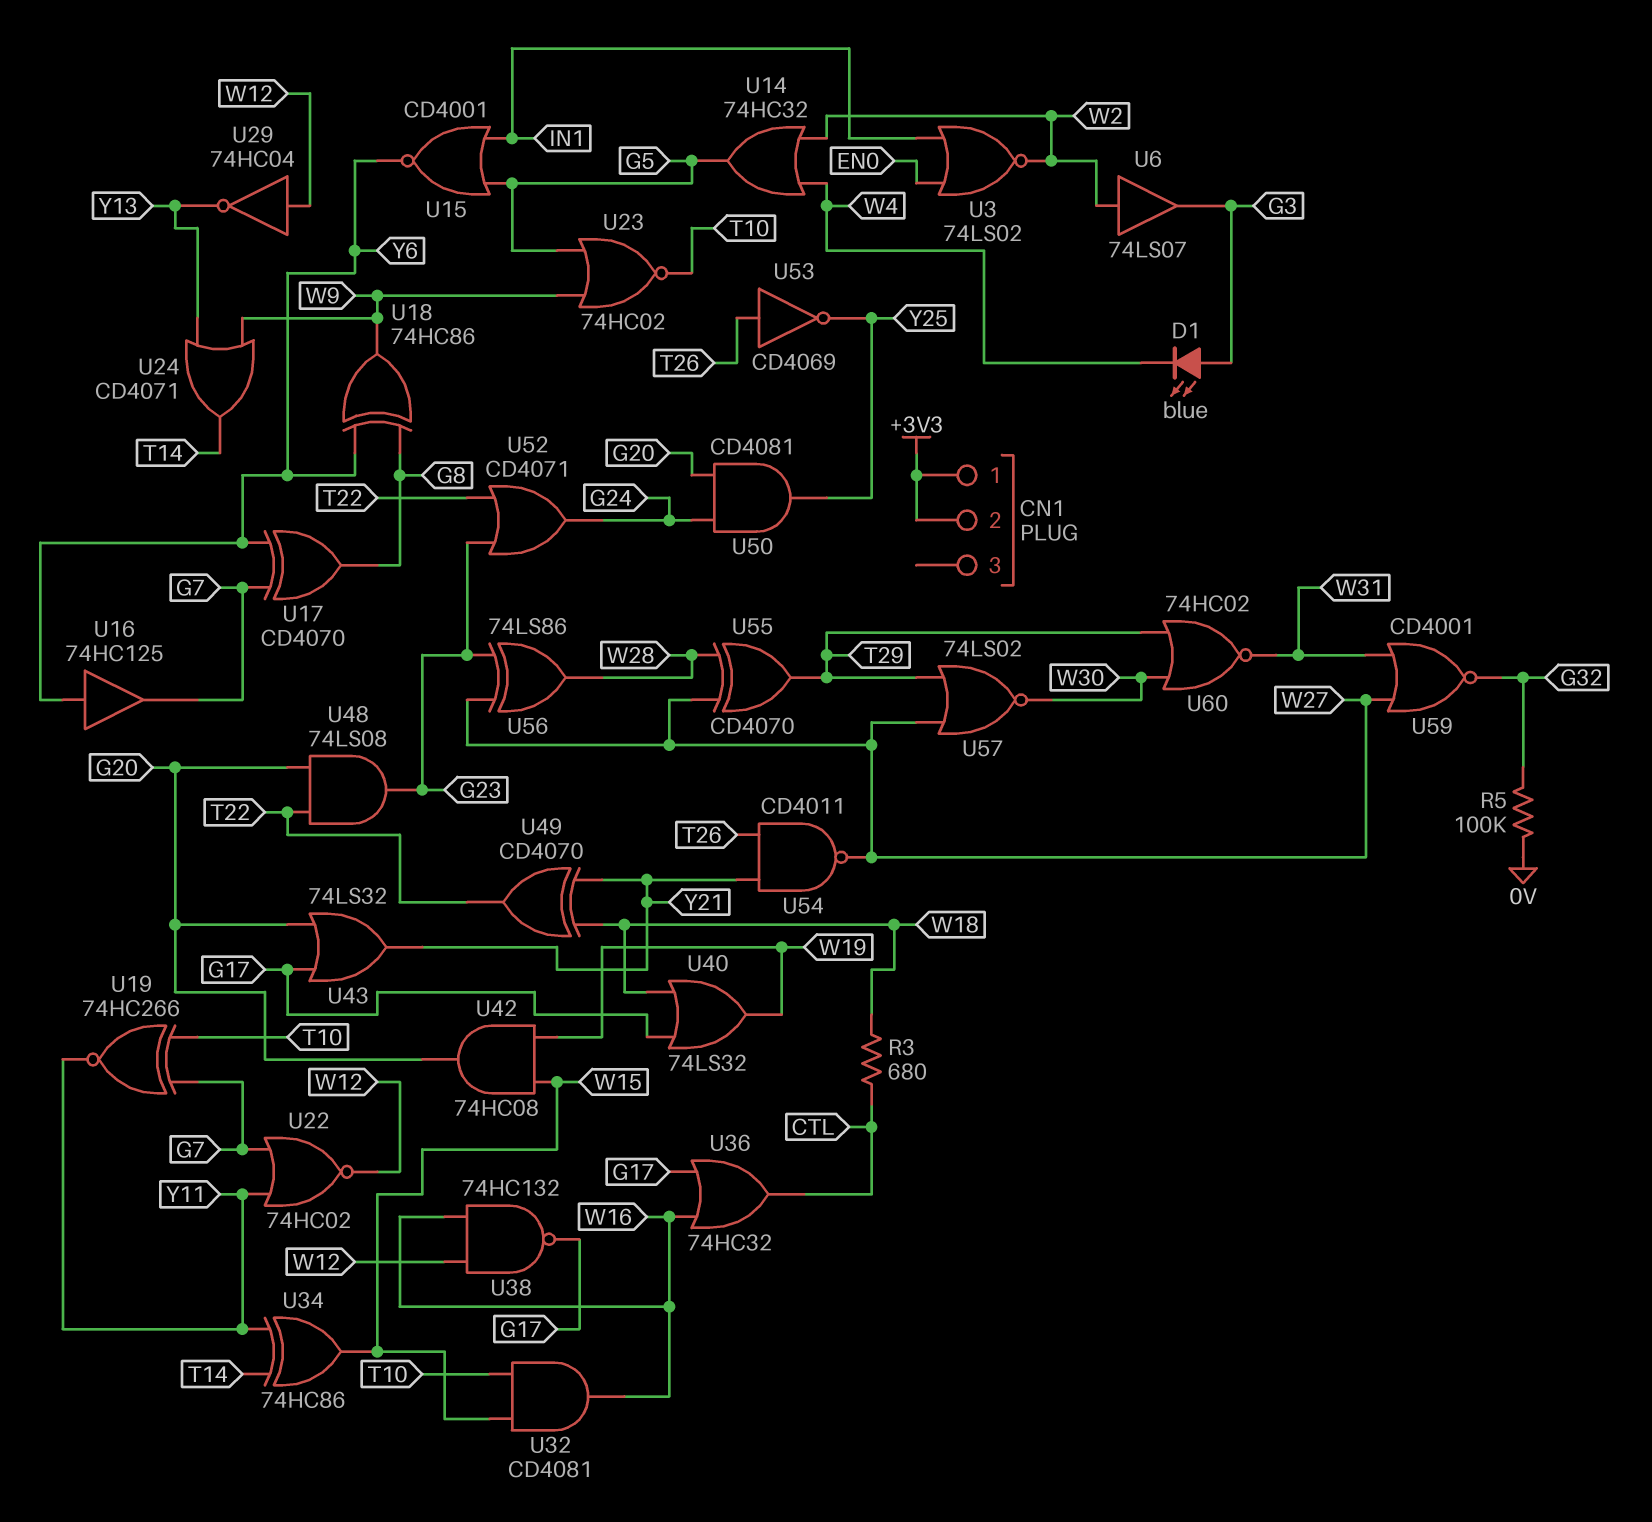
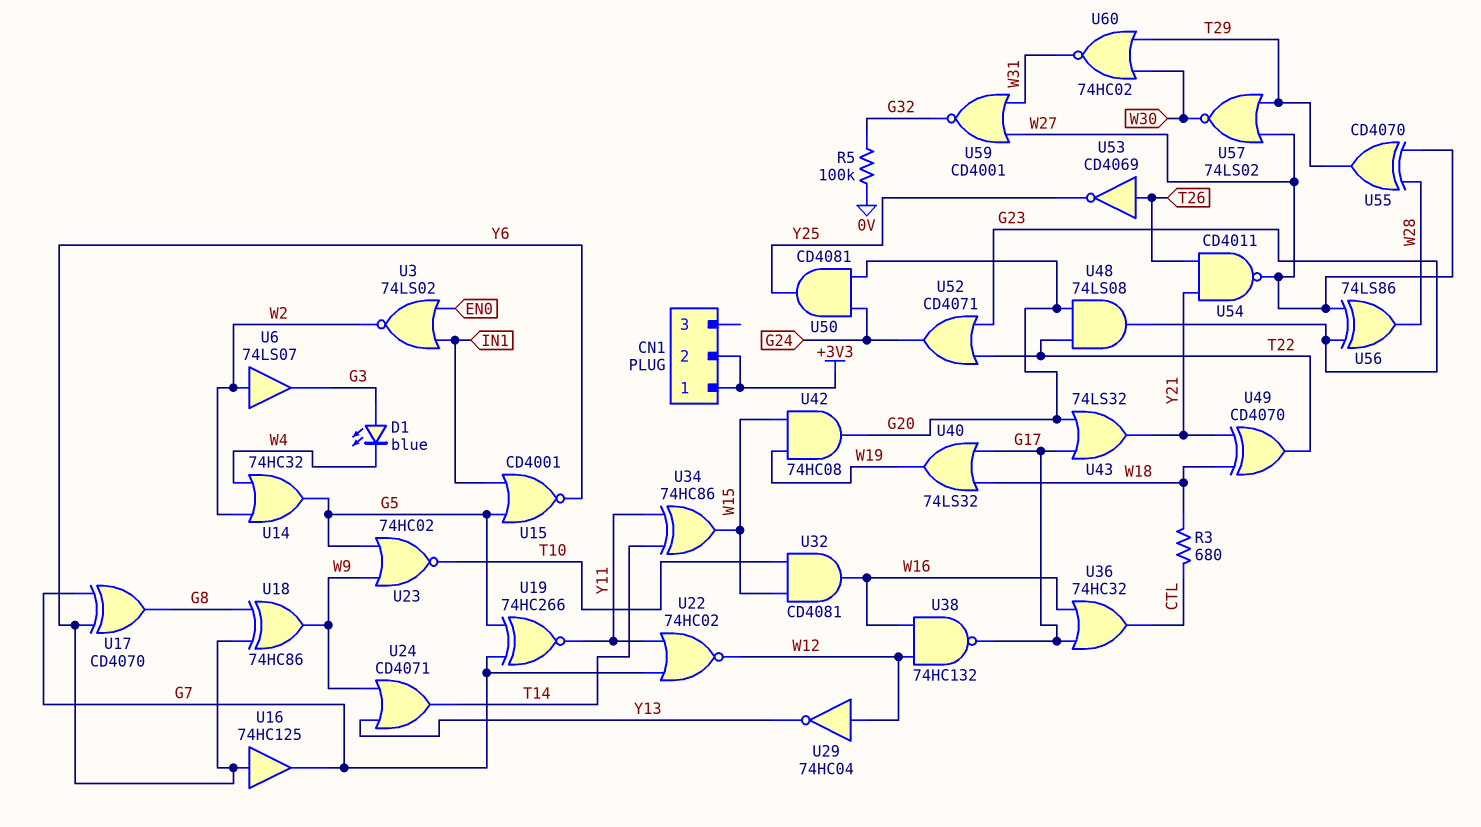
U19: XNOR 74HC266 (in G7, in T10, out Y11) -> XNOR 74HC266 (in G5, in G7, out Y11)

